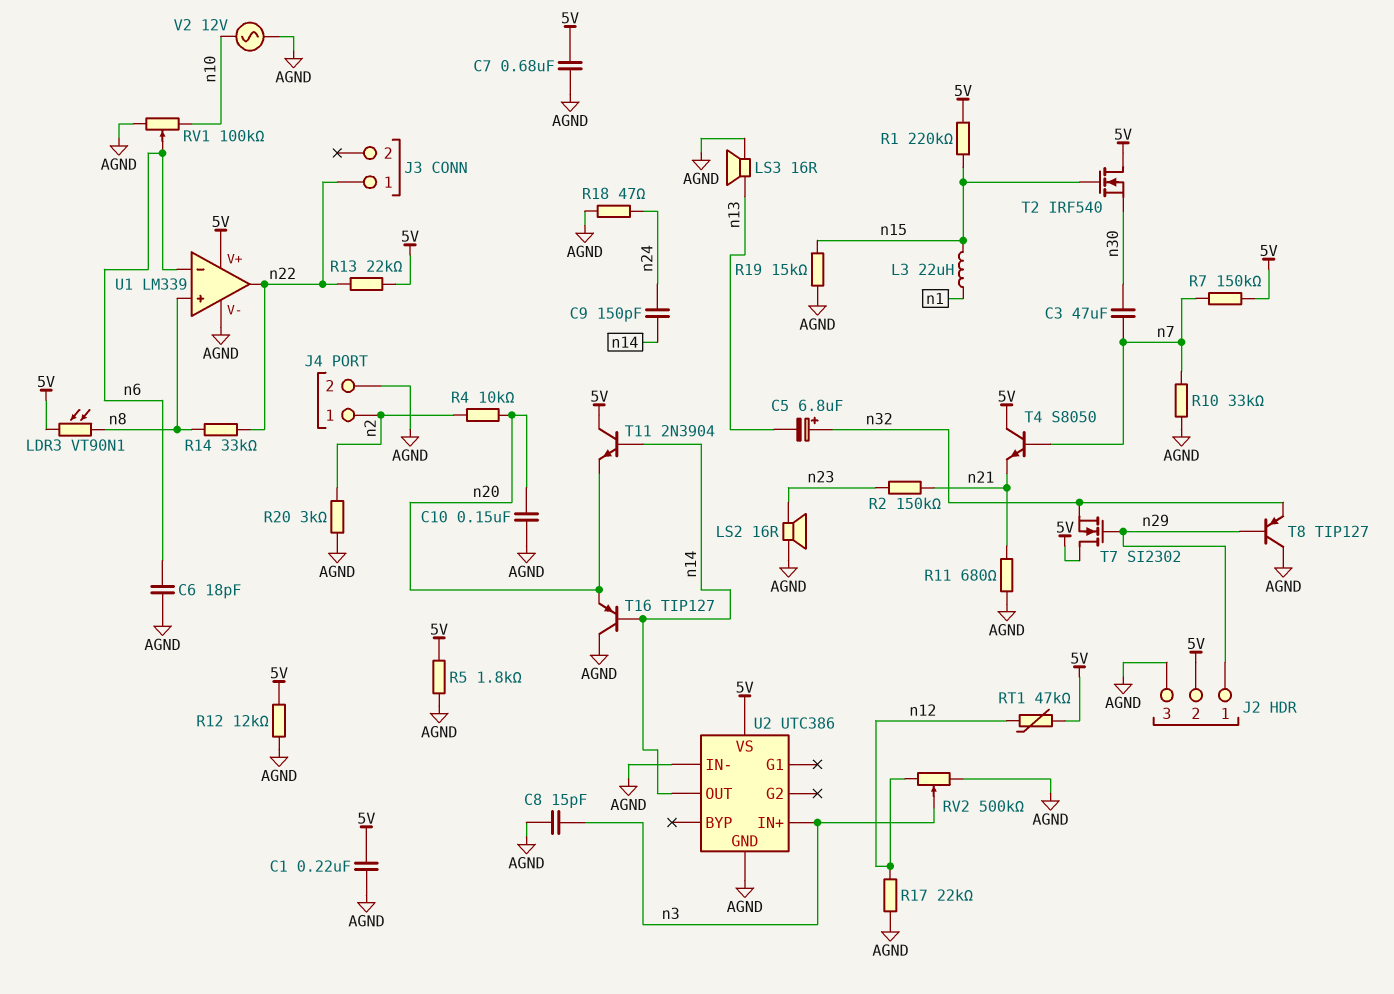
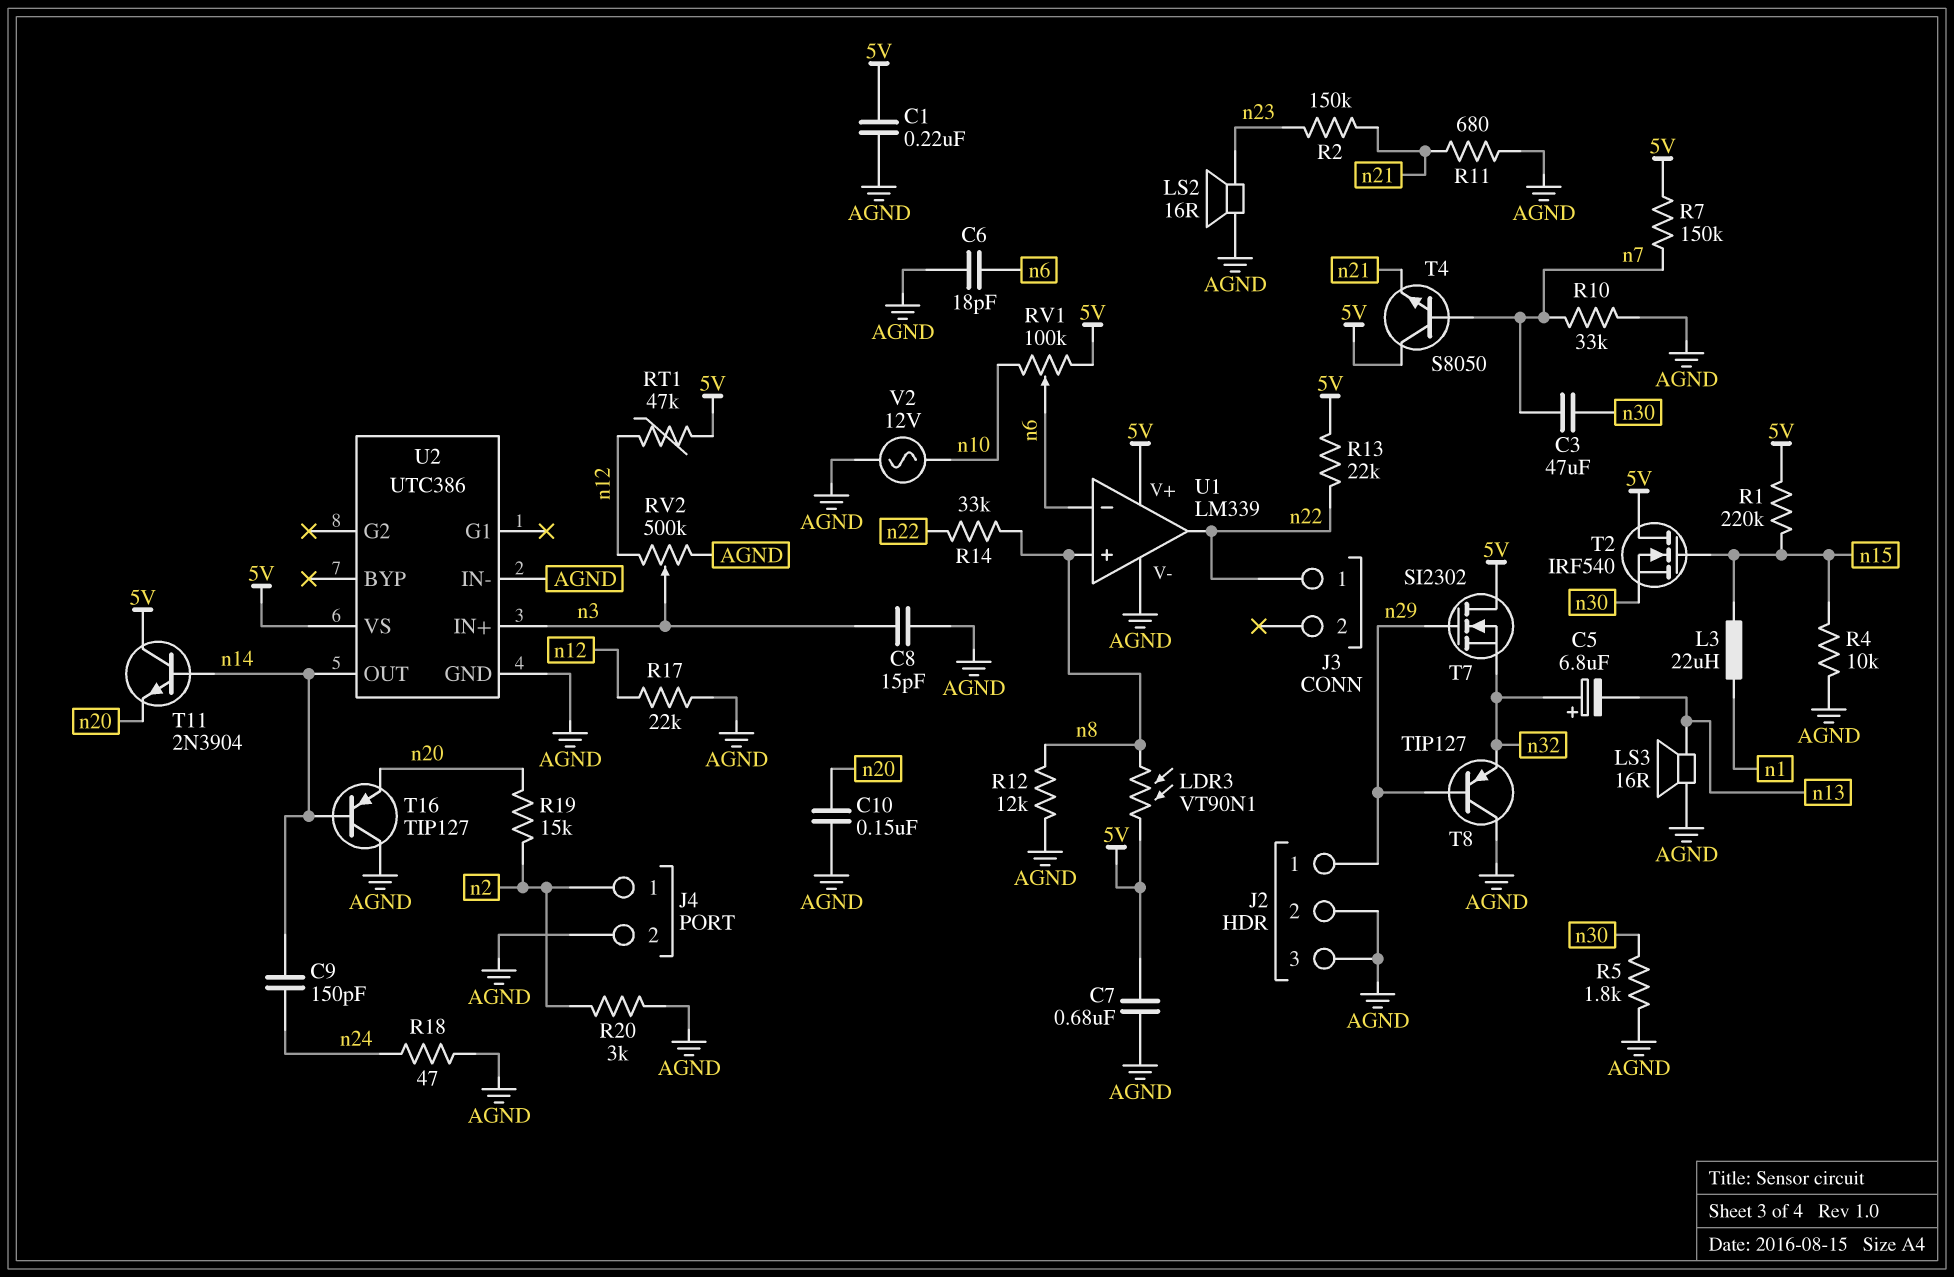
J2 pin 2: 5V -> AGND
R4: 10k (n2, n20) -> 10k (AGND, n15)
R5: 1.8k (5V, AGND) -> 1.8k (AGND, n30)
R12: 12k (5V, AGND) -> 12k (AGND, n8)
R19: 15k (AGND, n15) -> 15k (n2, n20)
RV1: 100k (AGND, n10, wiper n6) -> 100k (5V, n10, wiper n6)

